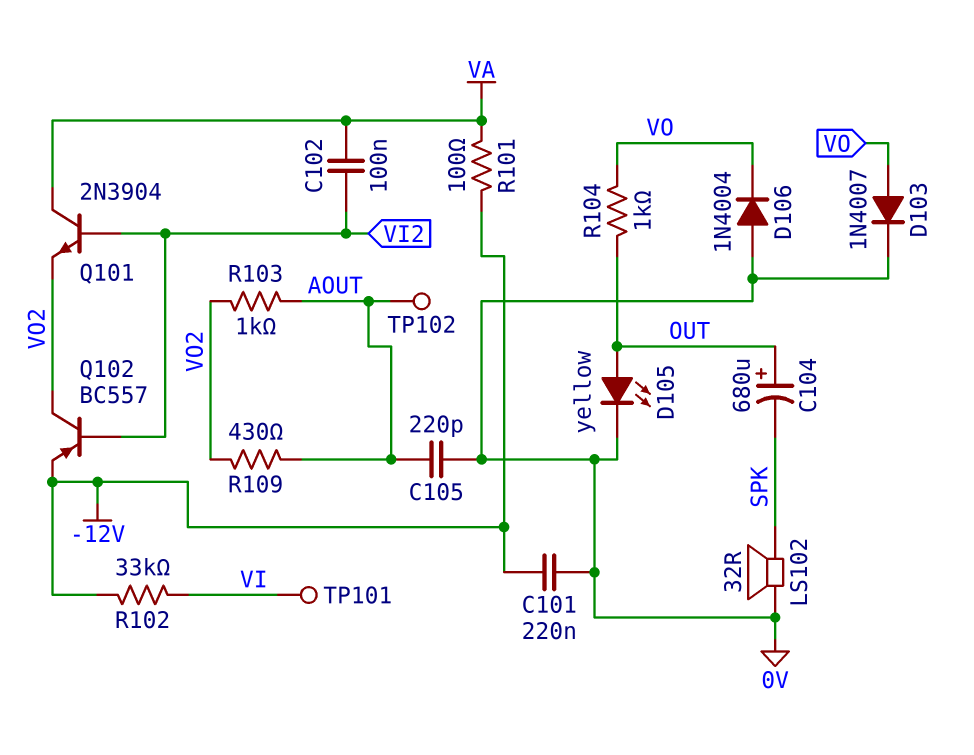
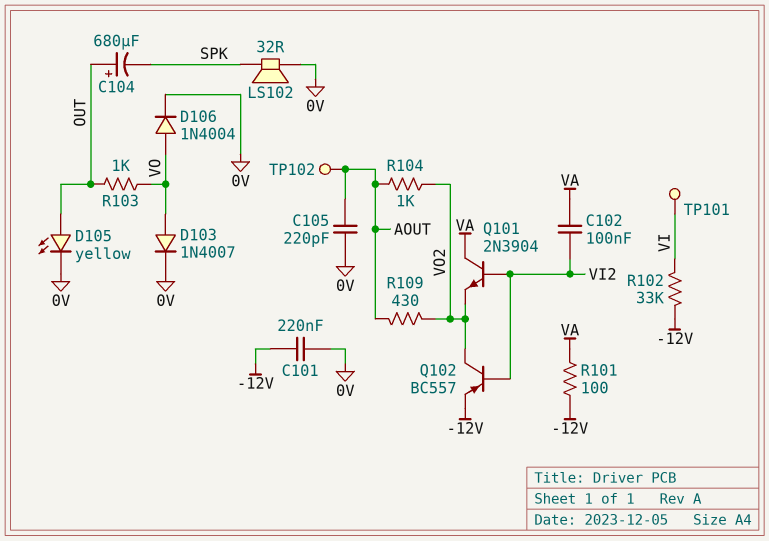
D106: diode 1N4004 (A 0V, K VO) -> diode 1N4004 (A VO, K 0V)
R103: 1k (AOUT, VO2) -> 1k (OUT, VO)
R104: 1k (OUT, VO) -> 1k (AOUT, VO2)

